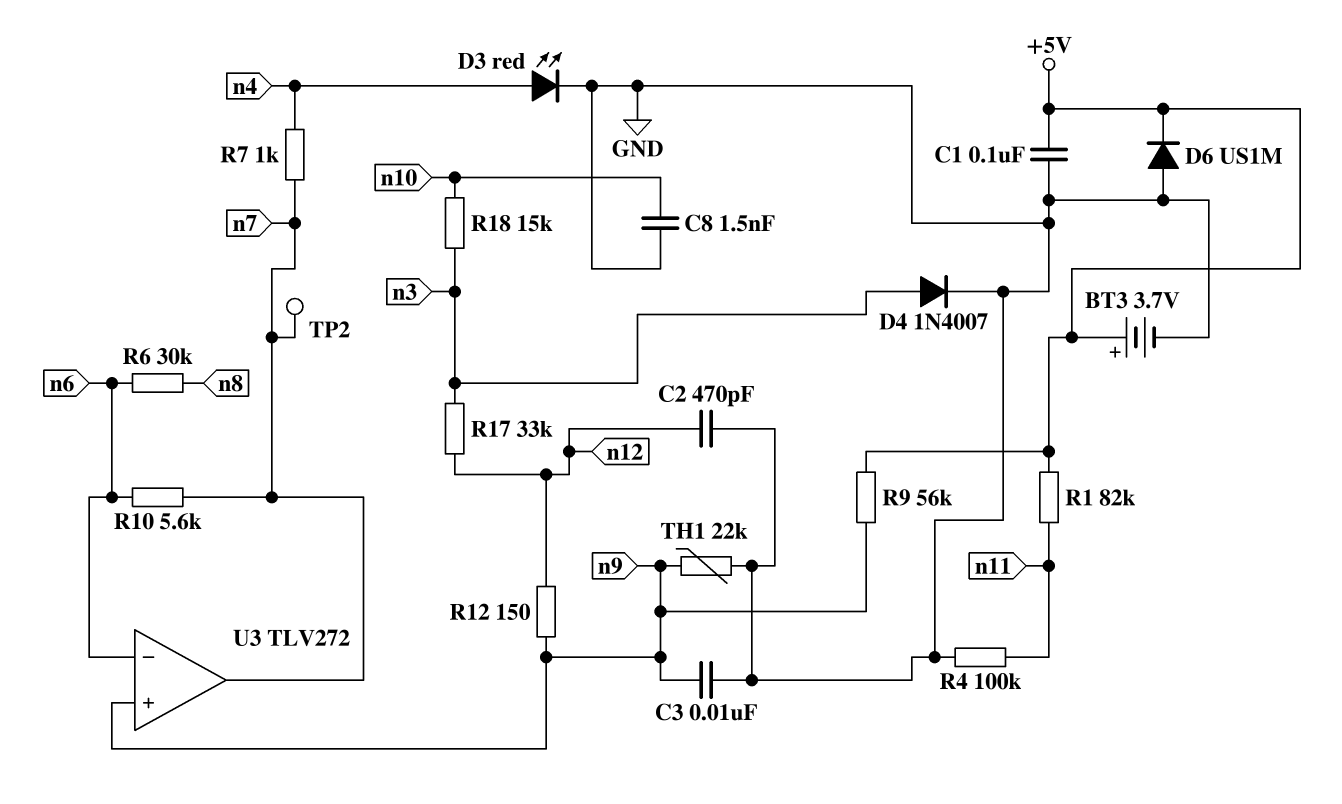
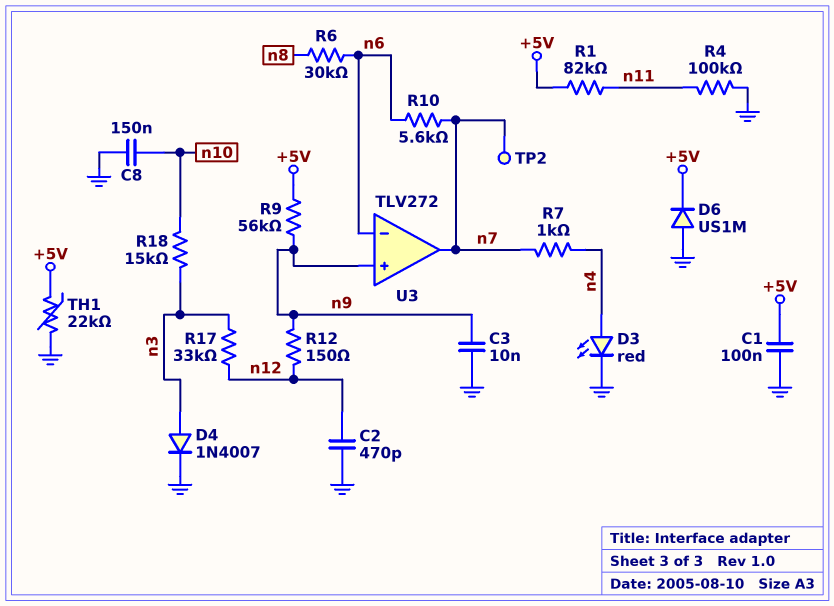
BT3: 3.7V (plus +5V, minus GND) -> none
C8: 1.5nF (GND, n10) -> 150nF (GND, n10)
TH1: 22k (GND, n9) -> 22k (+5V, GND)

